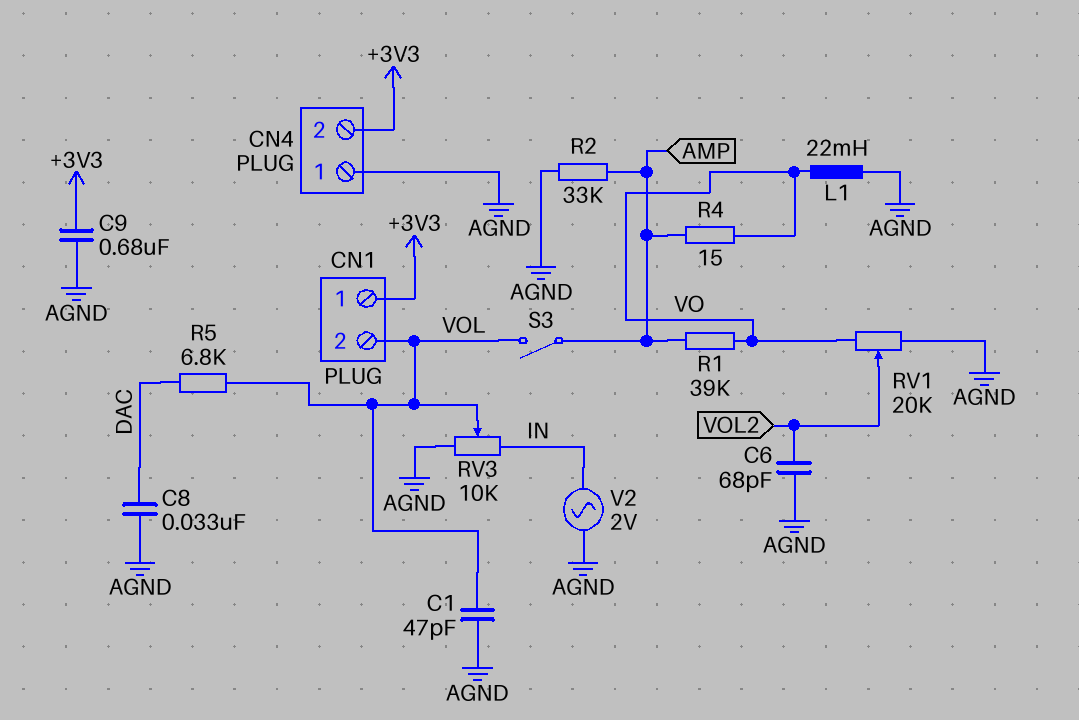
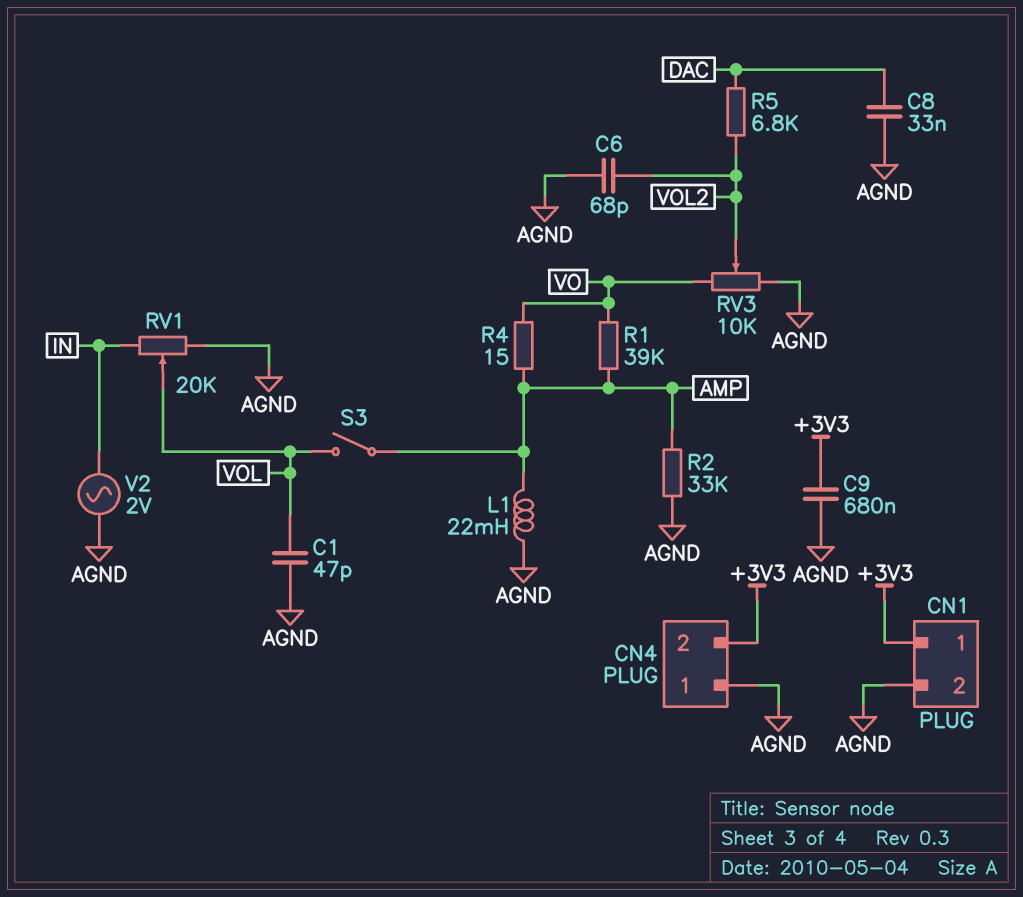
CN1 pin 2: VOL -> AGND
L1: 22mH (AGND, VO) -> 22mH (AGND, AMP)
R5: 6.8k (DAC, VOL) -> 6.8k (DAC, VOL2)
RV1: 20k (AGND, VO, wiper VOL2) -> 20k (AGND, IN, wiper VOL)
RV3: 10k (AGND, IN, wiper VOL) -> 10k (AGND, VO, wiper VOL2)

